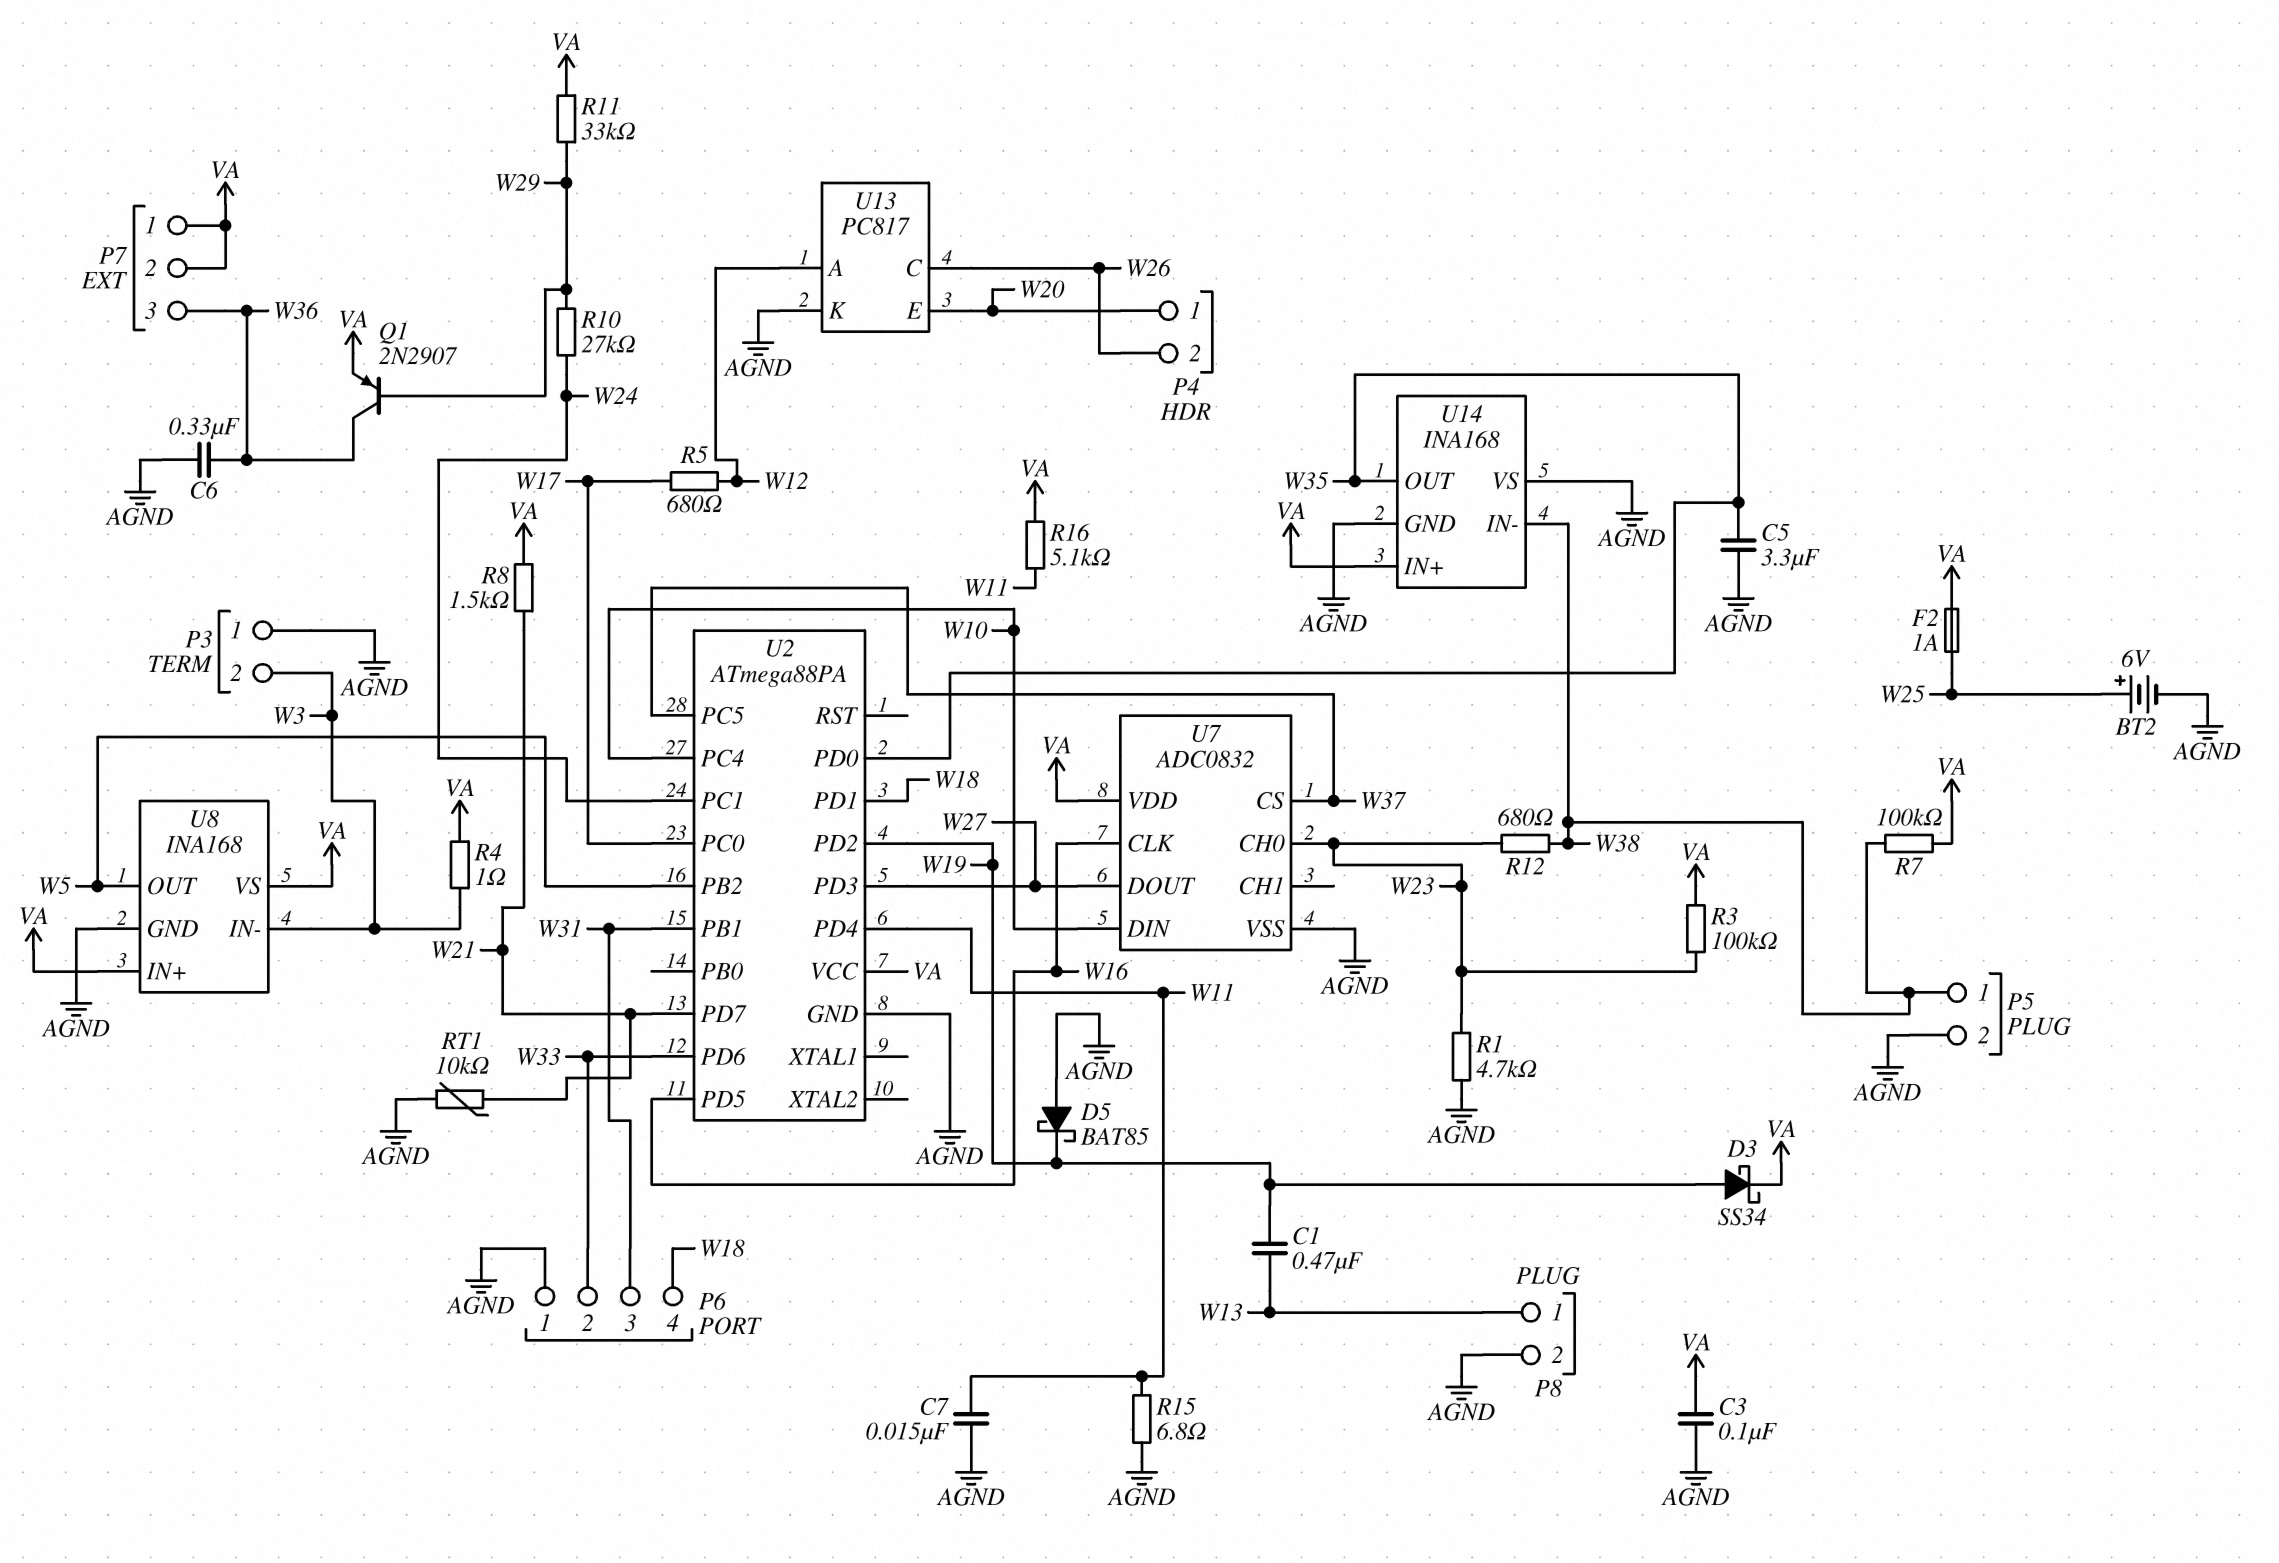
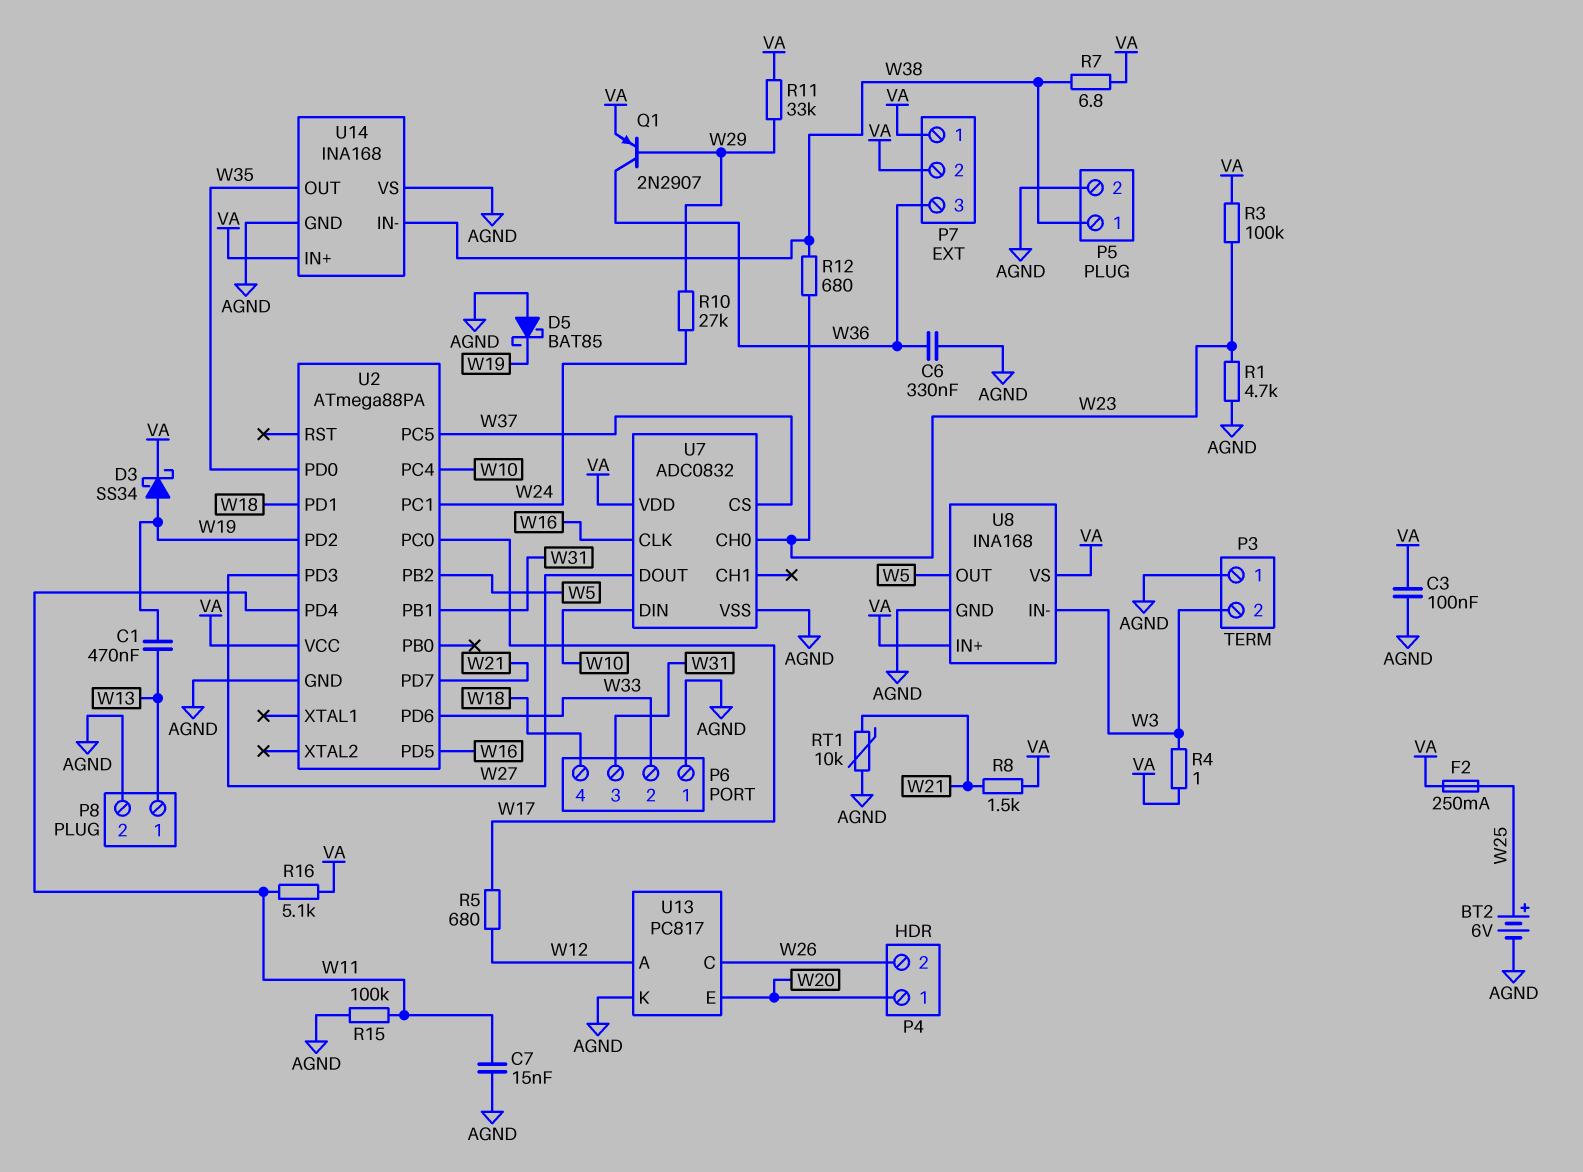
C5: 3.3uF (AGND, W35) -> none
F2: 1A (VA, W25) -> 250mA (VA, W25)
R7: 100k (VA, W38) -> 6.8 (VA, W38)
R15: 6.8 (AGND, W11) -> 100k (AGND, W11)

